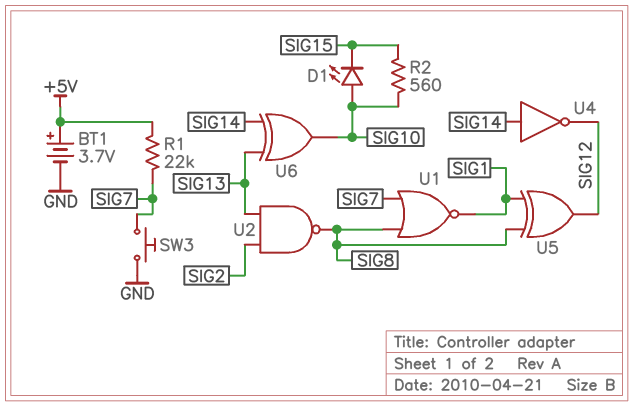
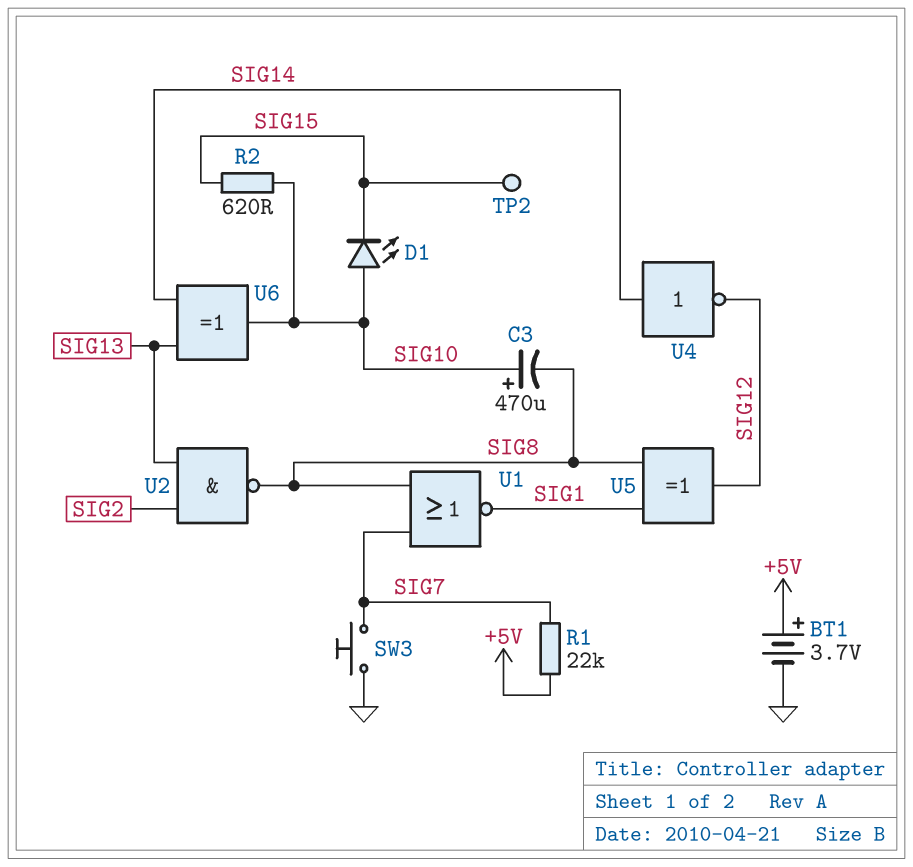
C3: none -> 470uF (plus SIG10, minus SIG8)
R2: 560 (SIG10, SIG15) -> 620 (SIG10, SIG15)
TP2: none -> test point (SIG15)

